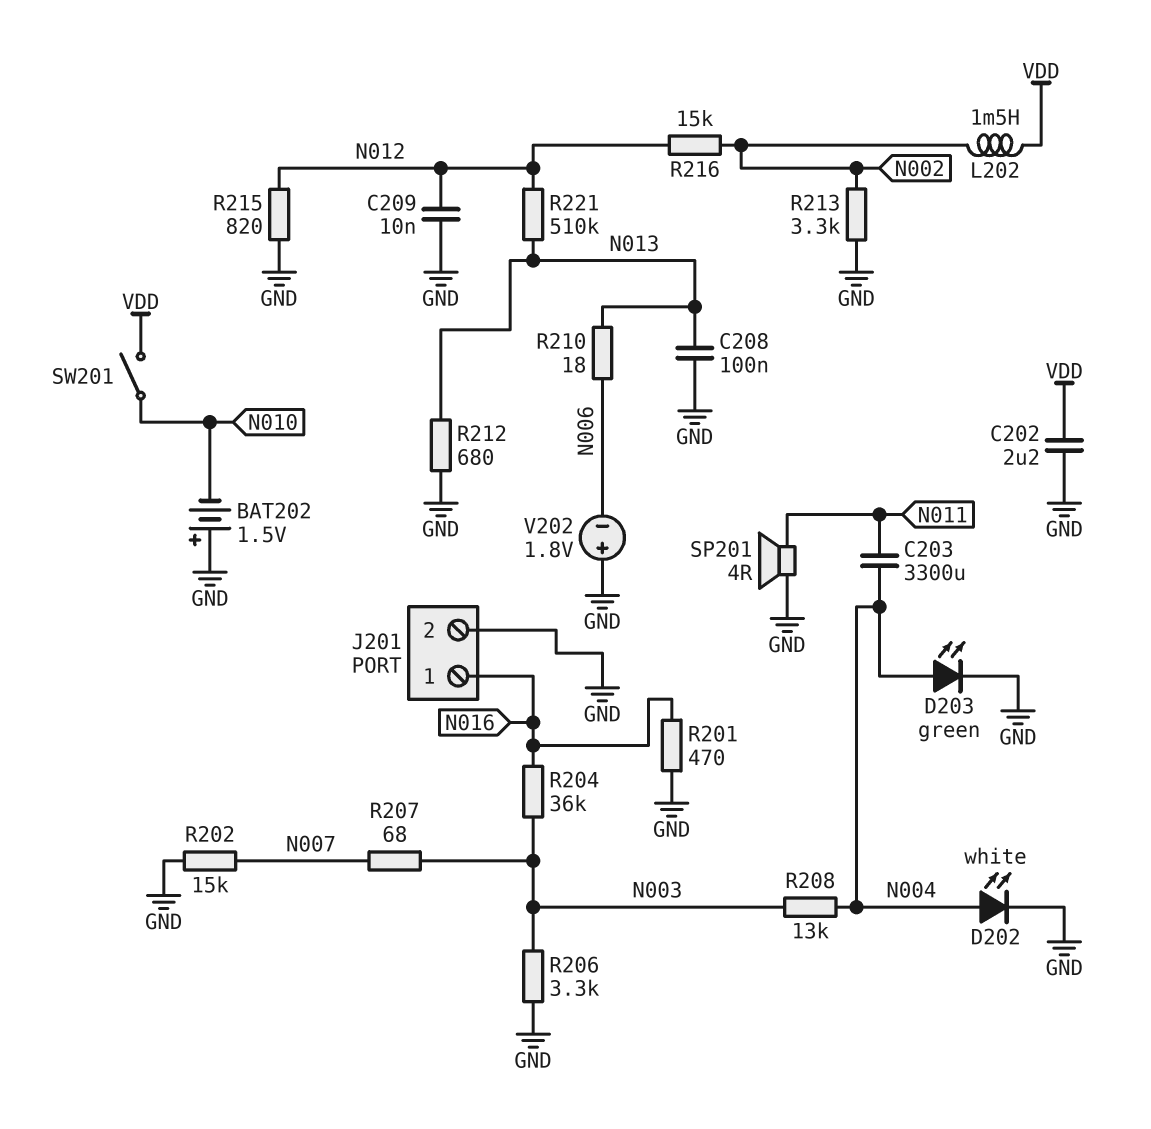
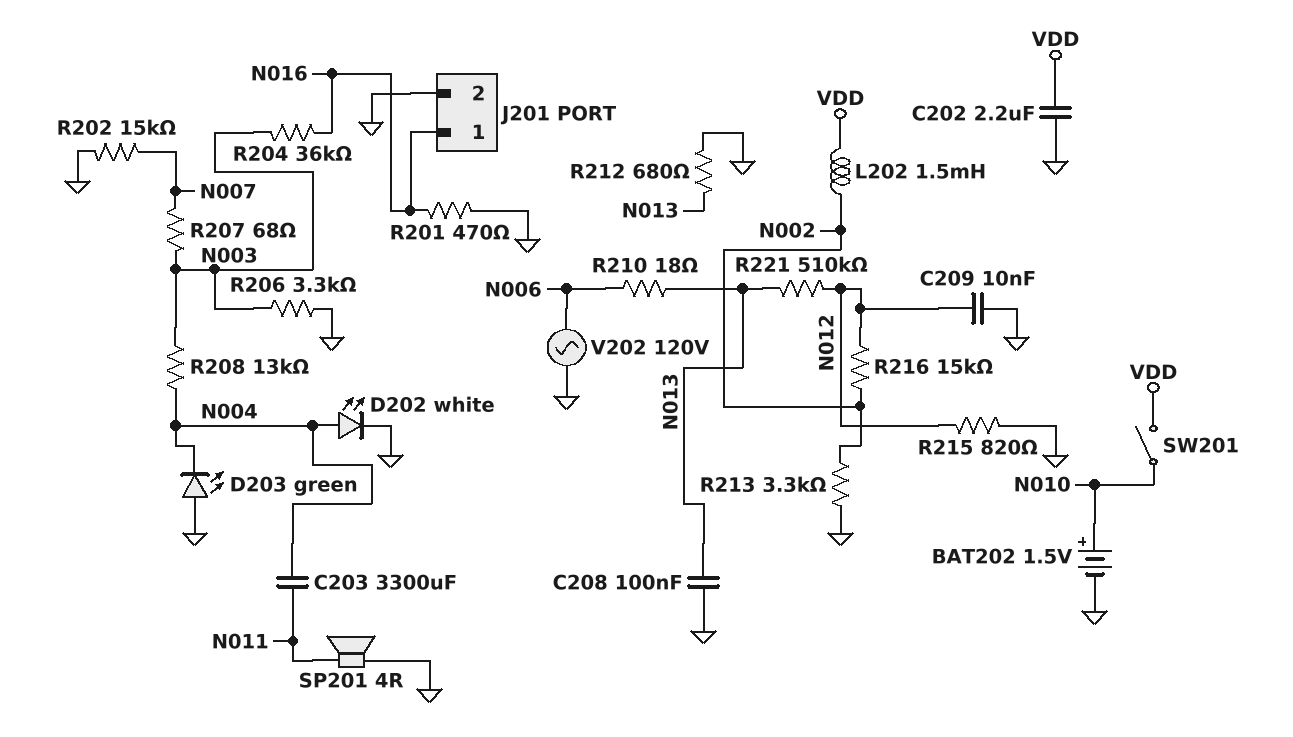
BAT202: 1.5V (plus GND, minus N010) -> 1.5V (plus N010, minus GND)
D203: LED green (A N004, K GND) -> LED green (A GND, K N004)
V202: 1.8V (plus GND, minus N006) -> AC 120V (GND, N006)

